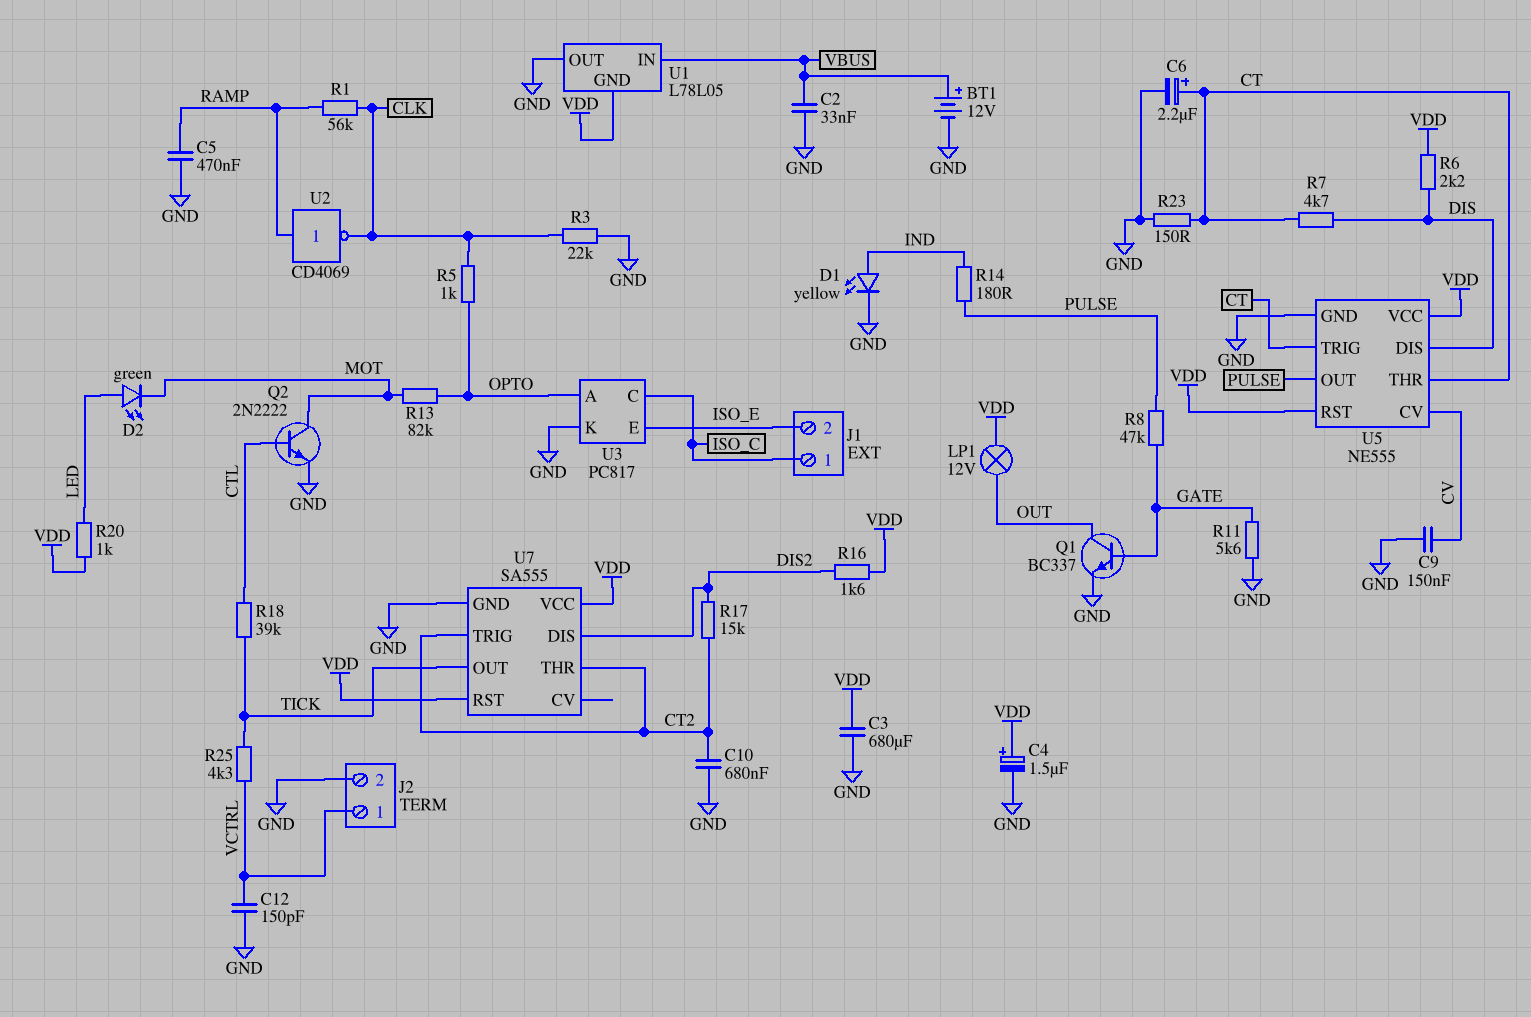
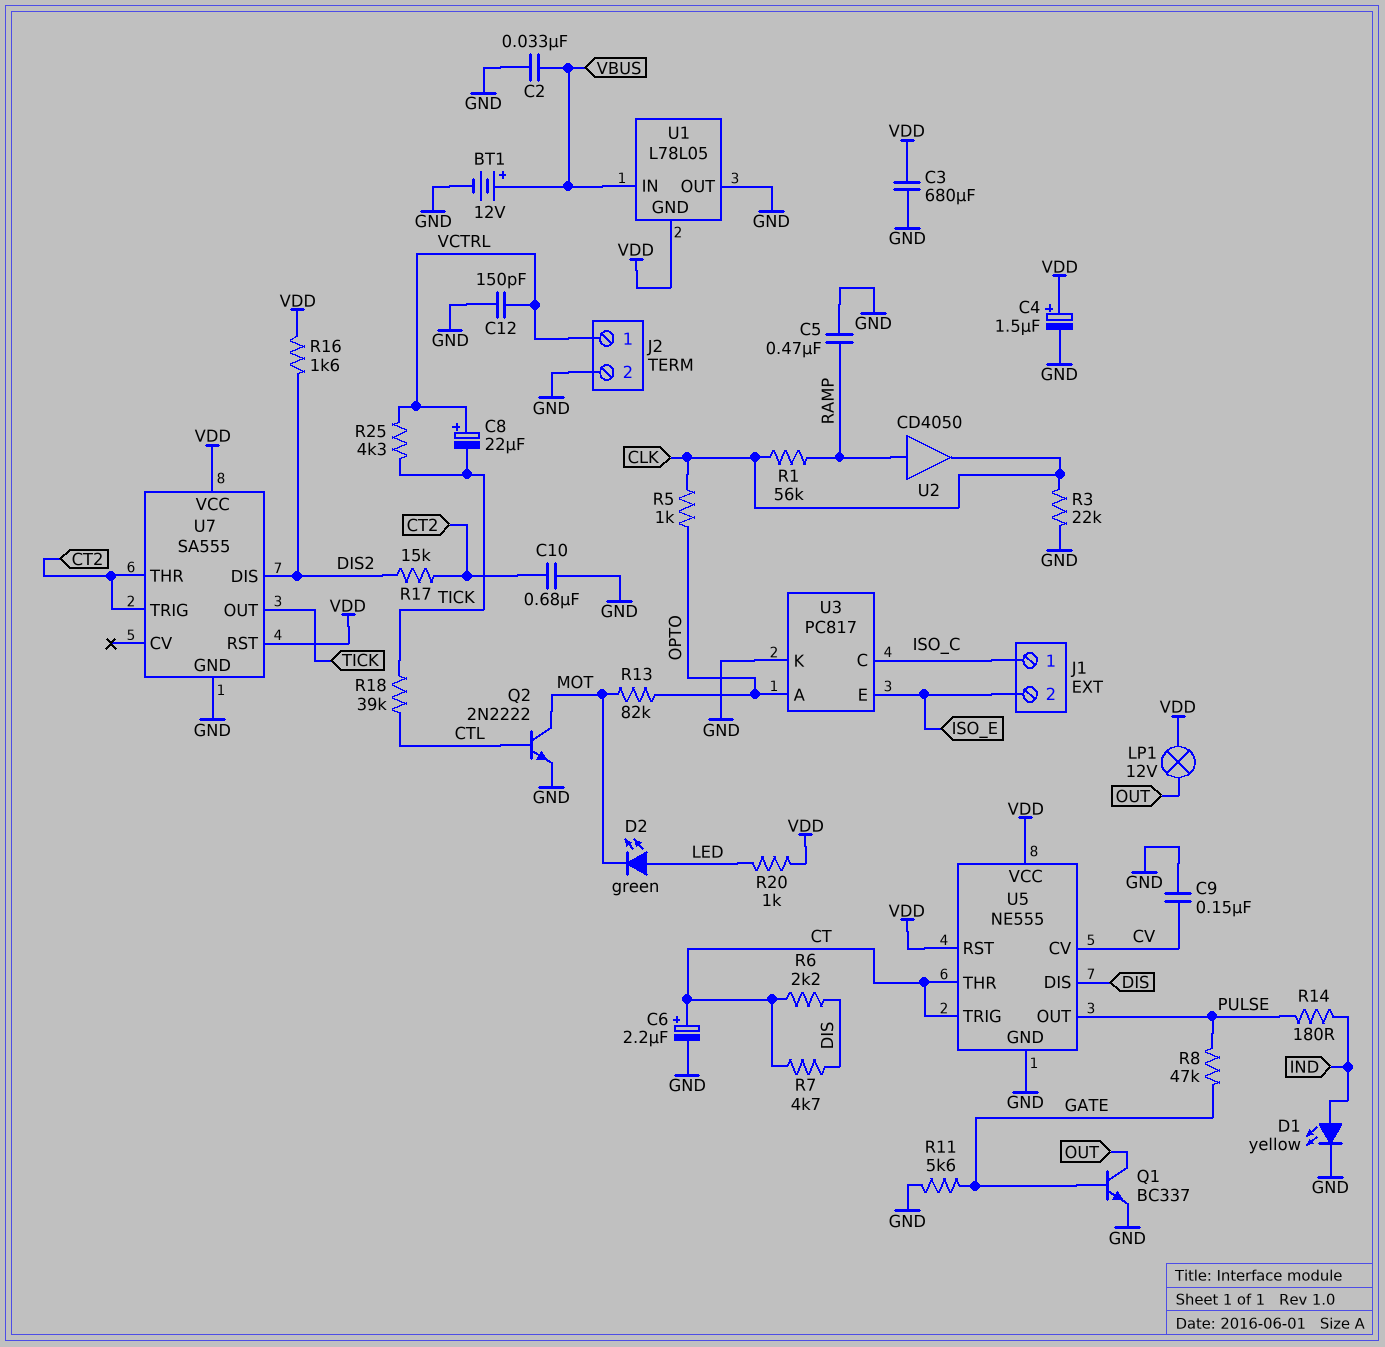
C8: none -> 22uF (plus VCTRL, minus TICK)
R6: 2.2k (DIS, VDD) -> 2.2k (CT, DIS)
R23: 150 (CT, GND) -> none
U2: NOT CD4069 (in RAMP, out CLK) -> buffer CD4050 (in RAMP, out CLK)

